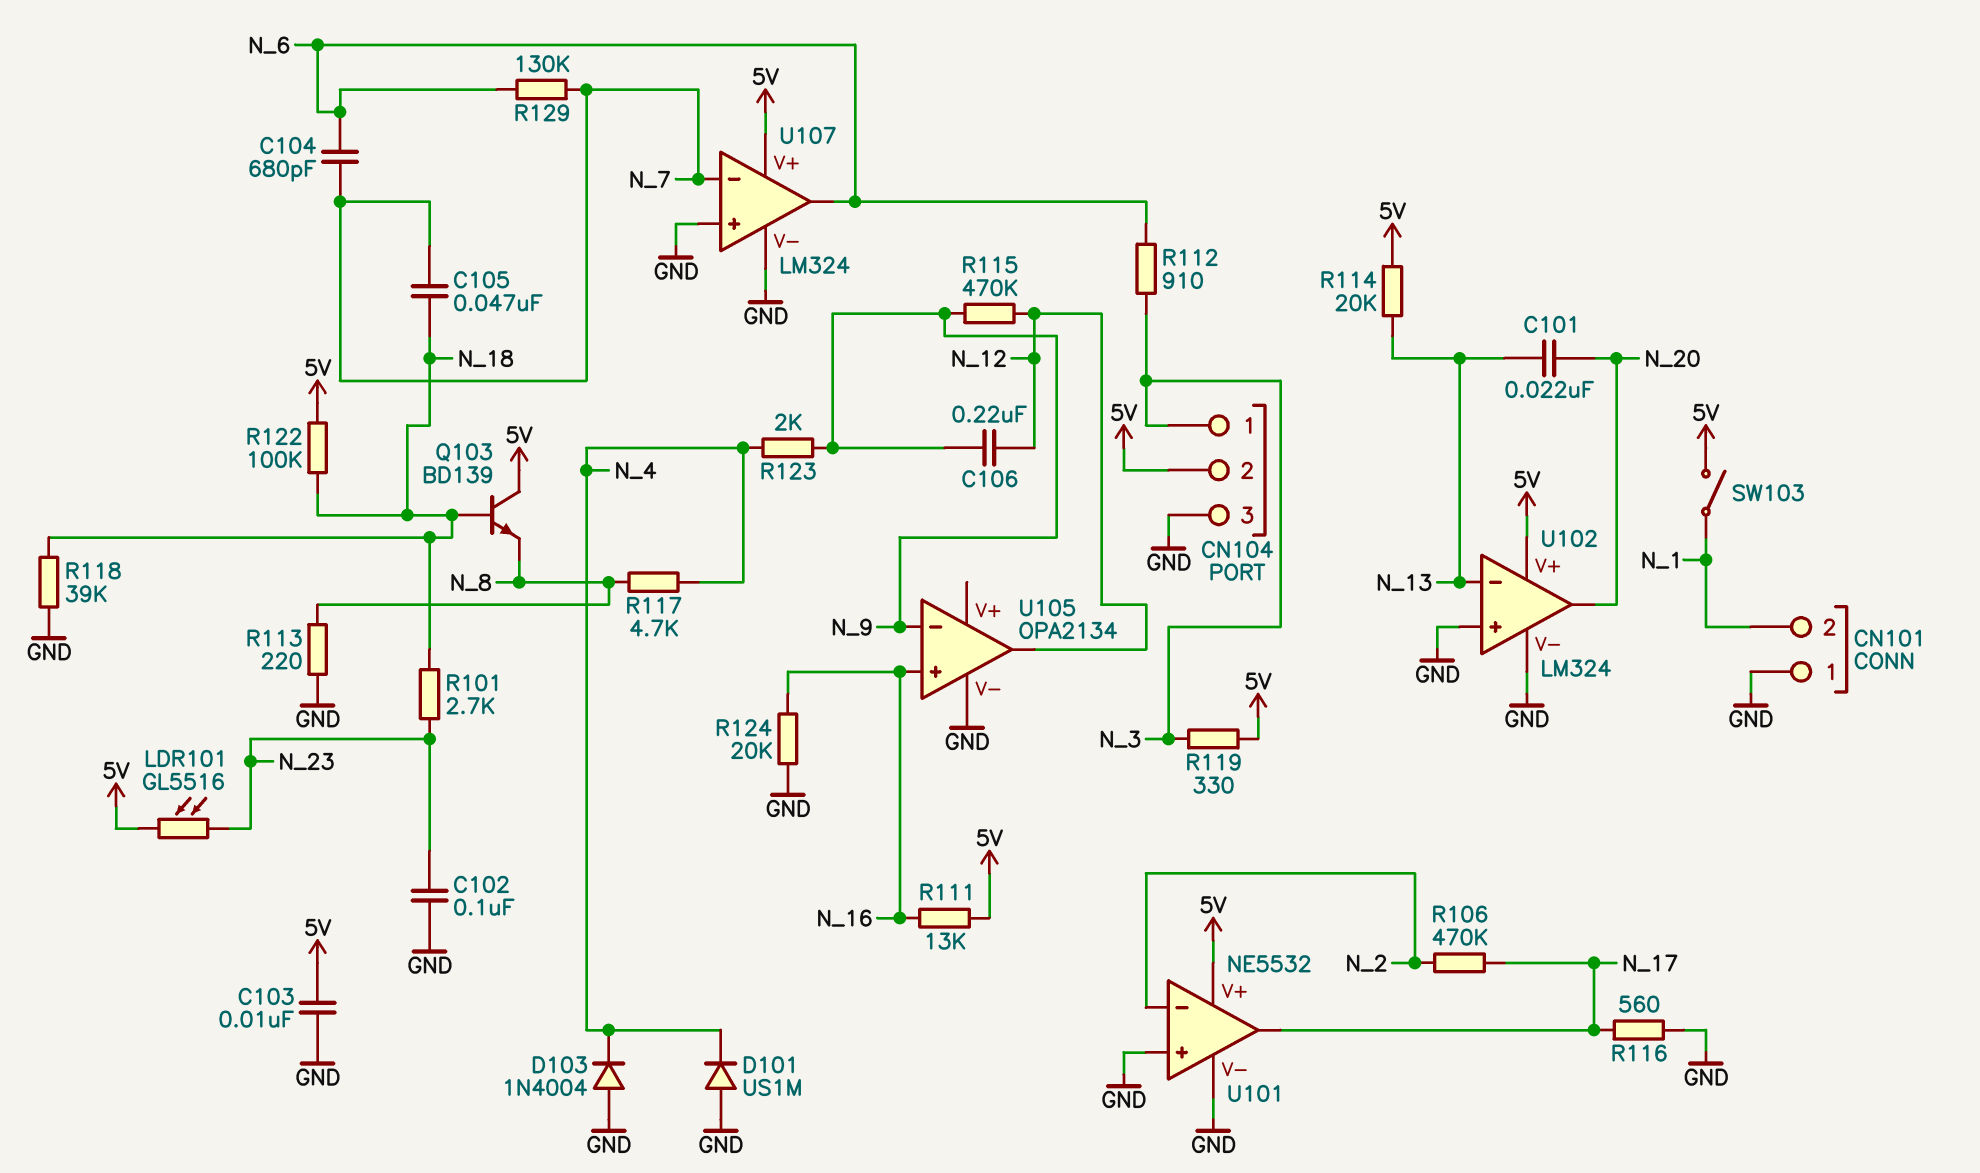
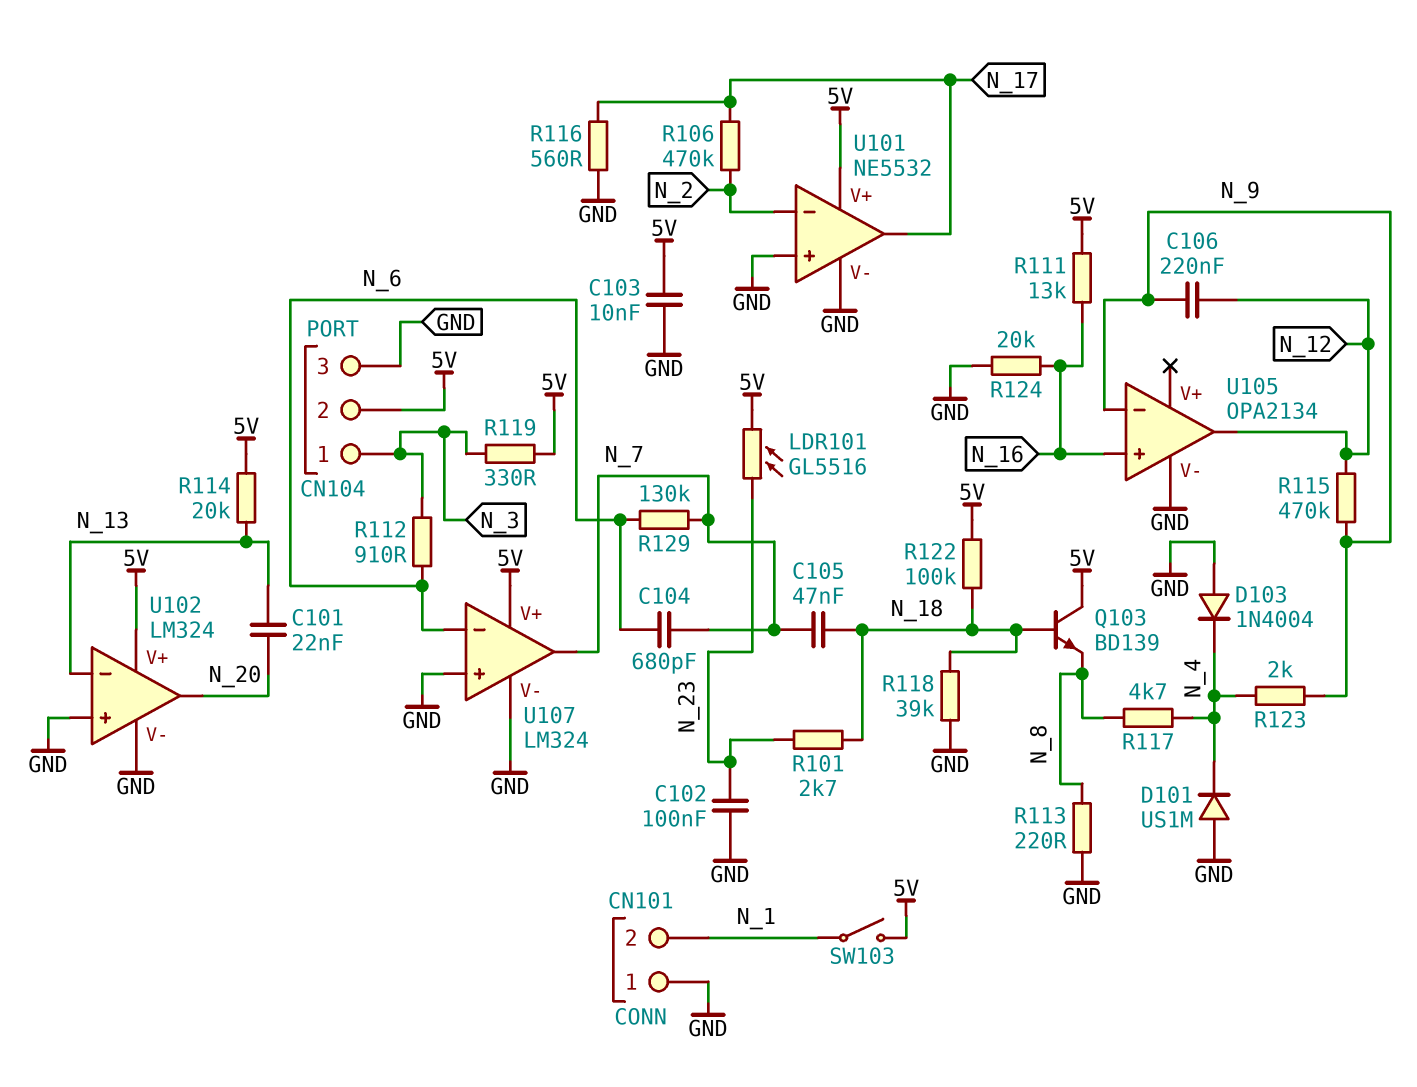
U107 pin in-: N_7 -> N_6
U107 pin out: N_6 -> N_7

